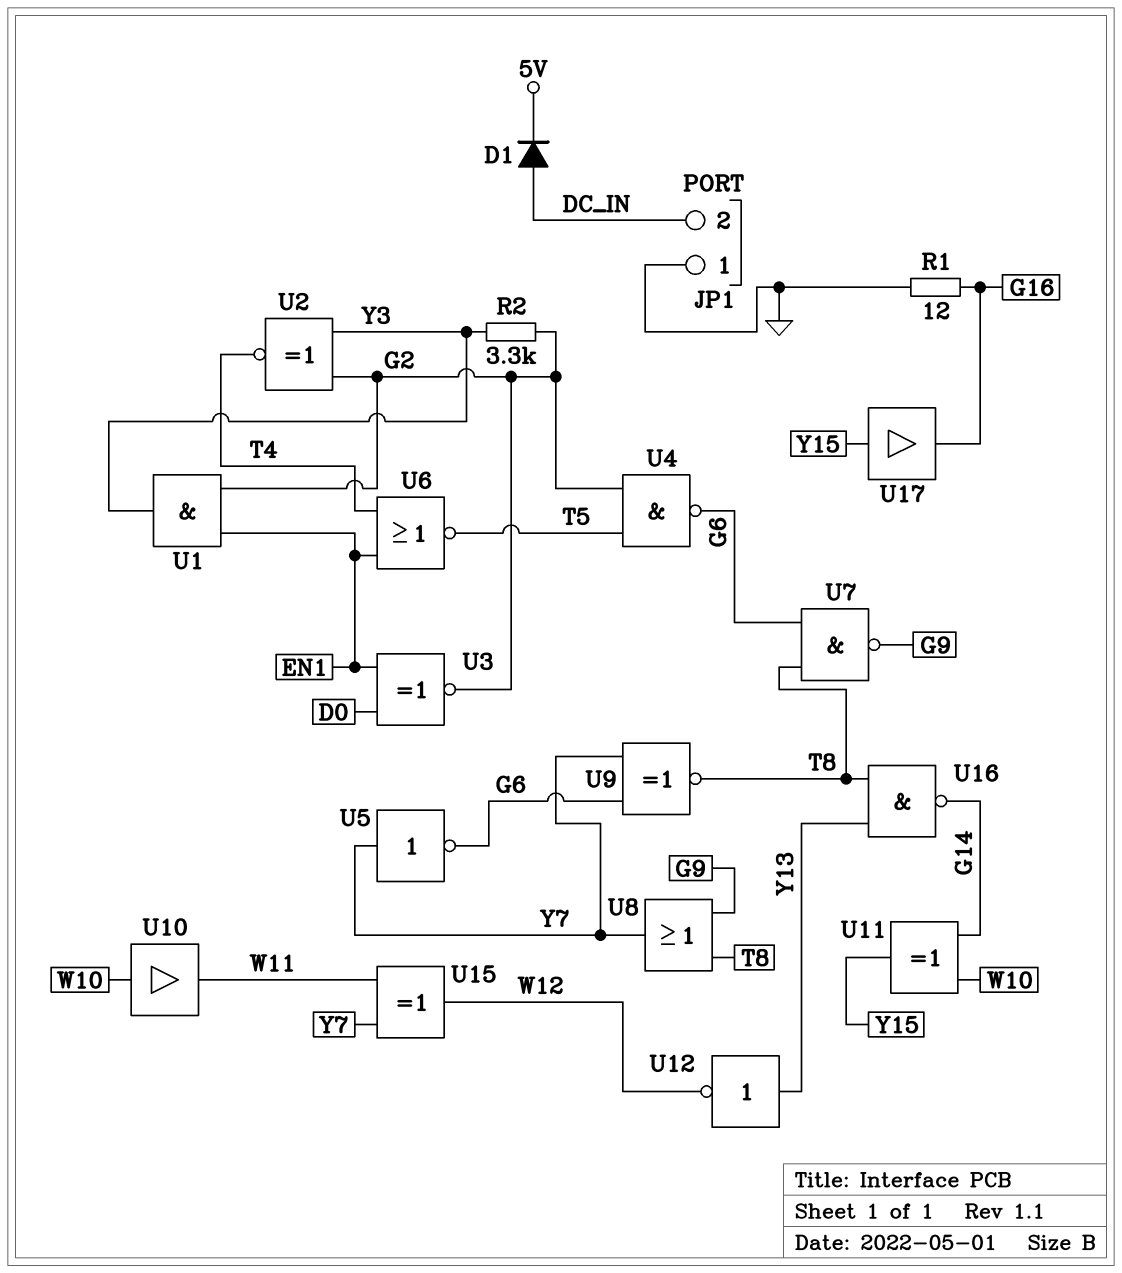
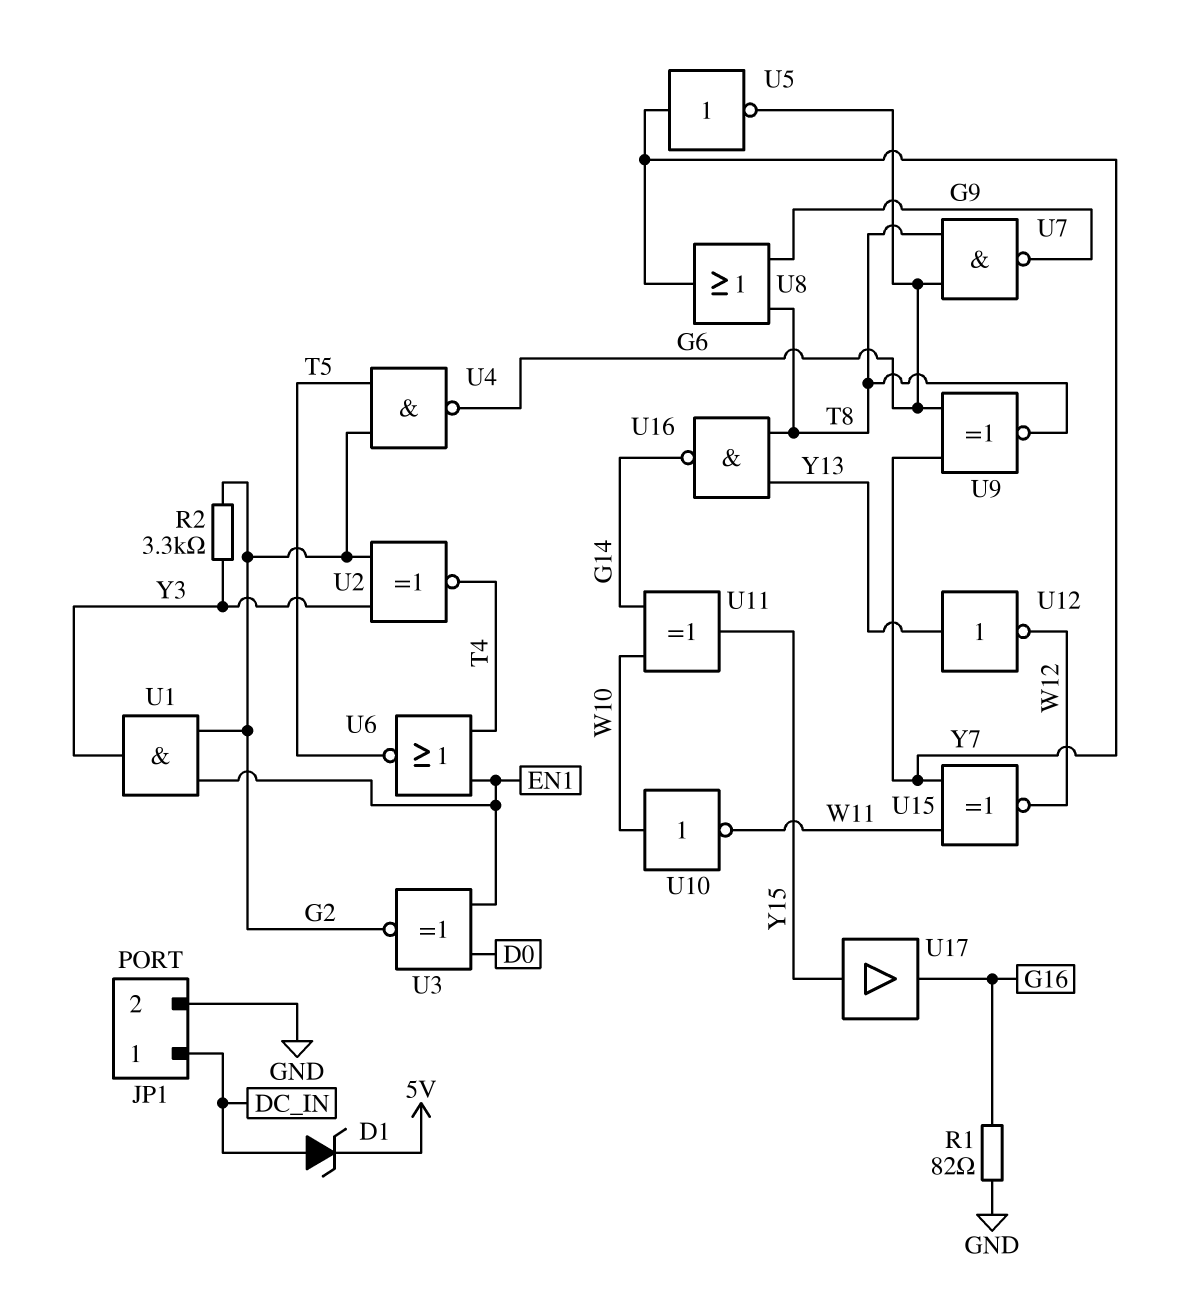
D1: diode (A DC_IN, K 5V) -> zener (A DC_IN, K 5V)
JP1 pin 1: GND -> DC_IN
JP1 pin 2: DC_IN -> GND
R1: 12 (G16, GND) -> 82 (G16, GND)
U10: buffer (in W10, out W11) -> NOT (in W10, out W11)
U15: XOR (in W11, in Y7, out W12) -> XNOR (in W11, in Y7, out W12)

